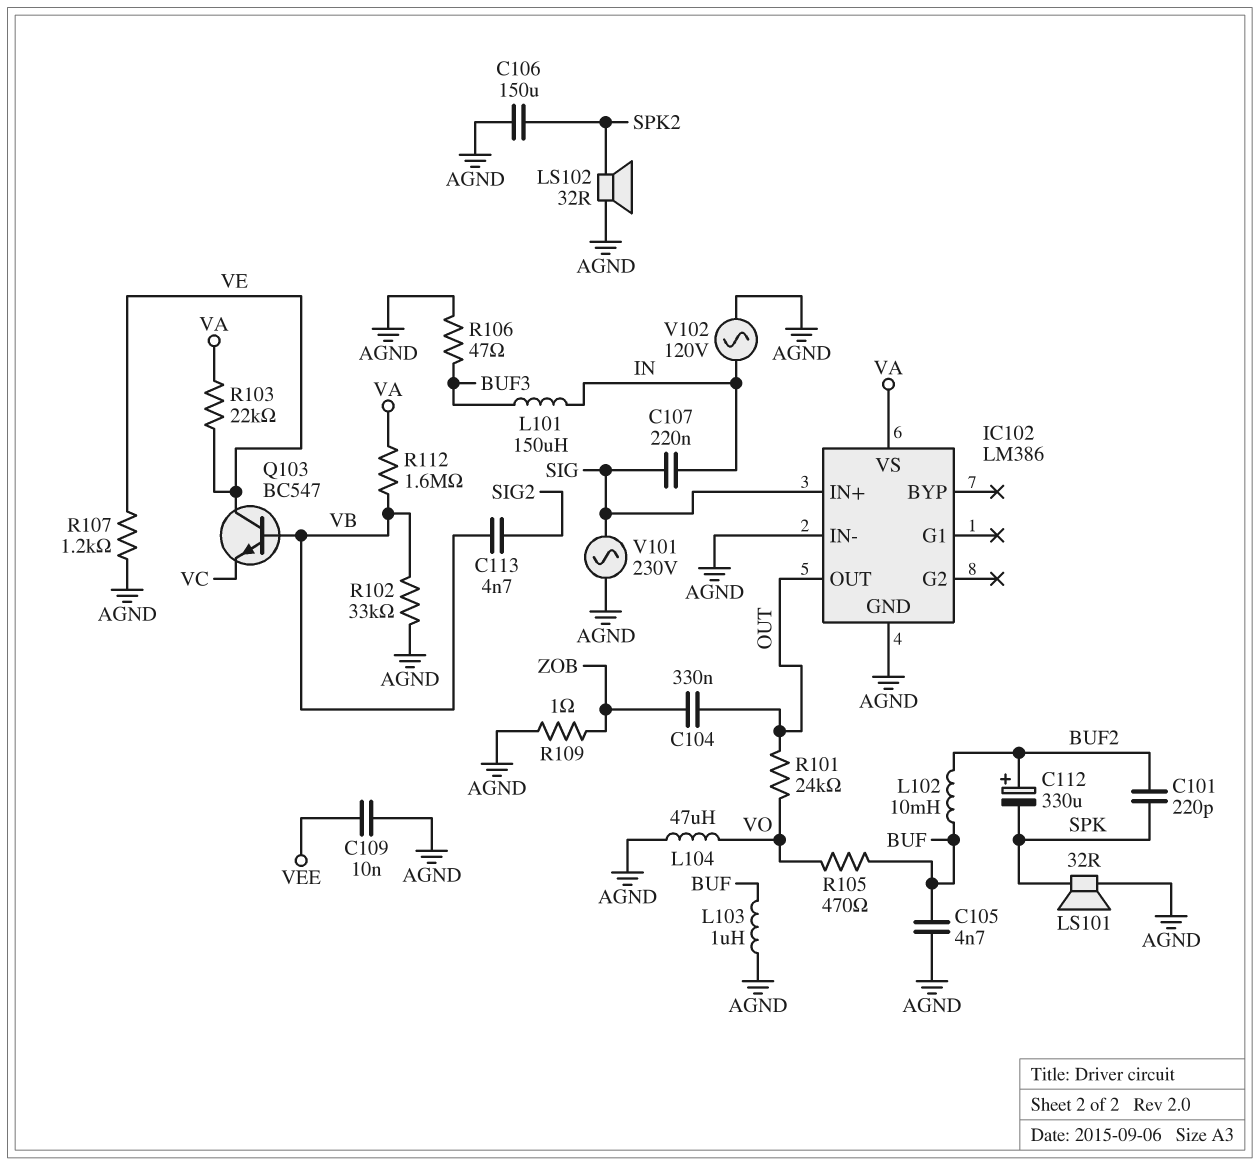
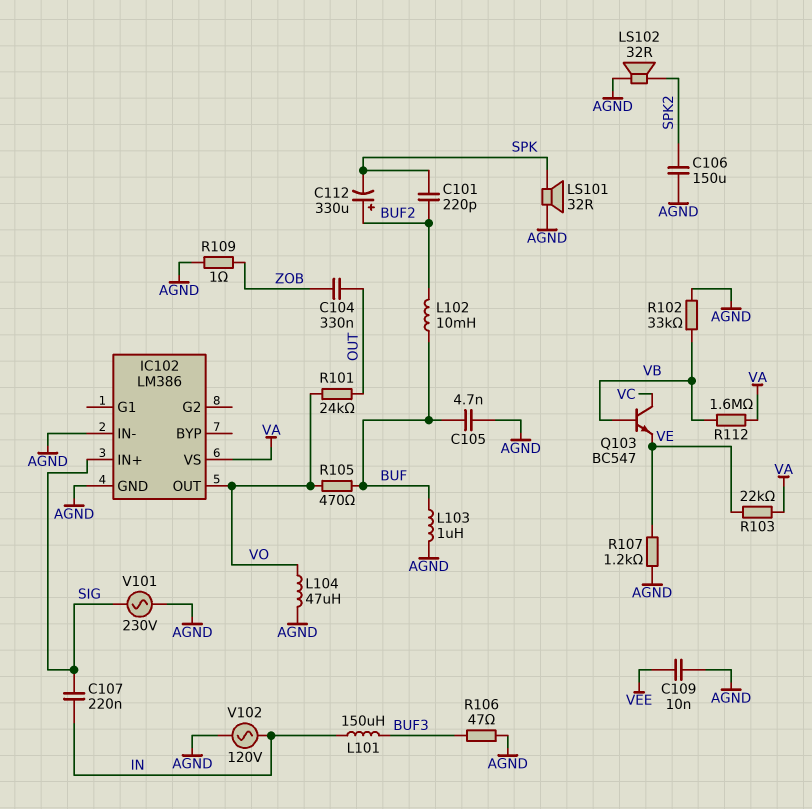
C113: 4.7nF (SIG2, VB) -> none
IC102 pin OUT: OUT -> VO
Q103: NPN BC547 (B VB, C VE, E VC) -> NPN BC547 (B VB, C VC, E VE)

